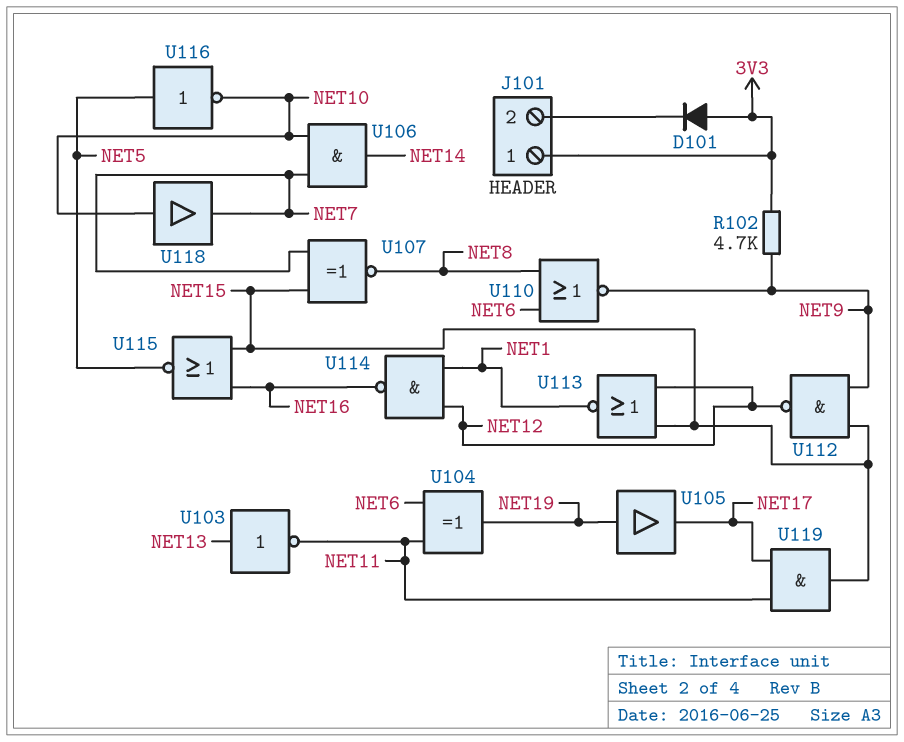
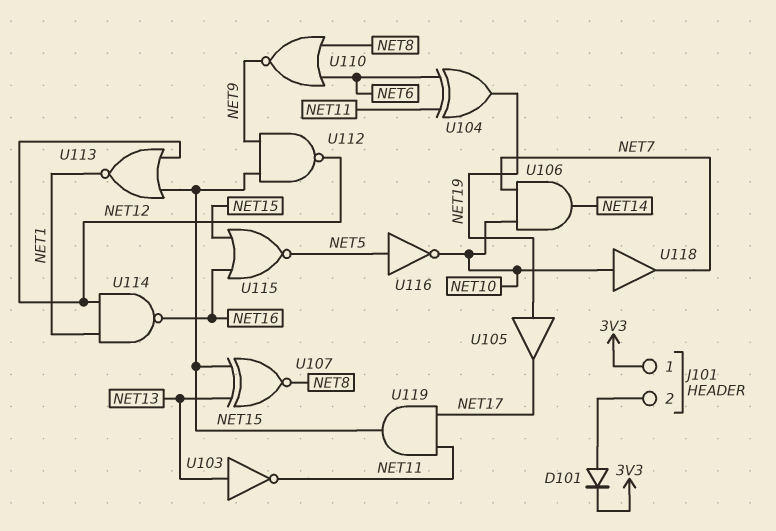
D101: diode (A 3V3, K J101/2) -> diode (A J101/2, K 3V3)
R102: 4.7k (3V3, NET9) -> none
U107: XNOR (in NET7, in NET15, out NET8) -> XNOR (in NET13, in NET15, out NET8)

